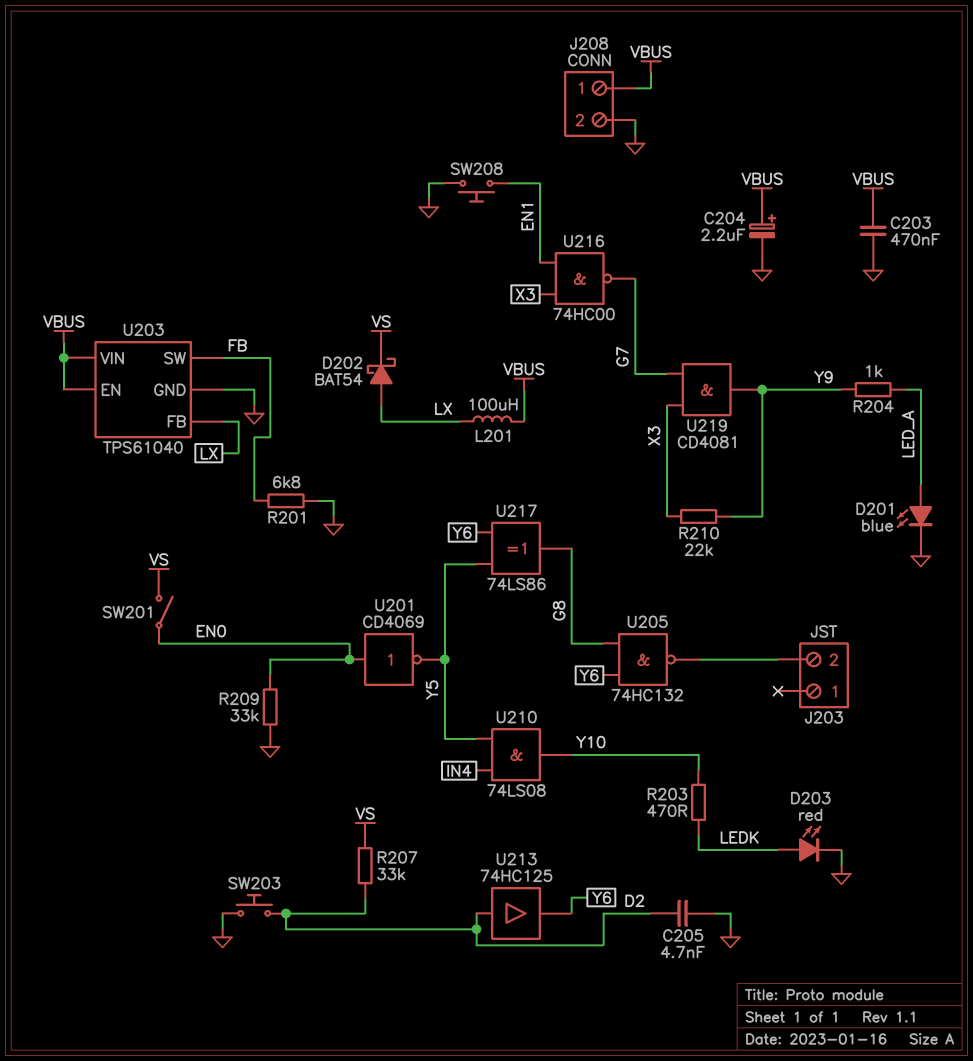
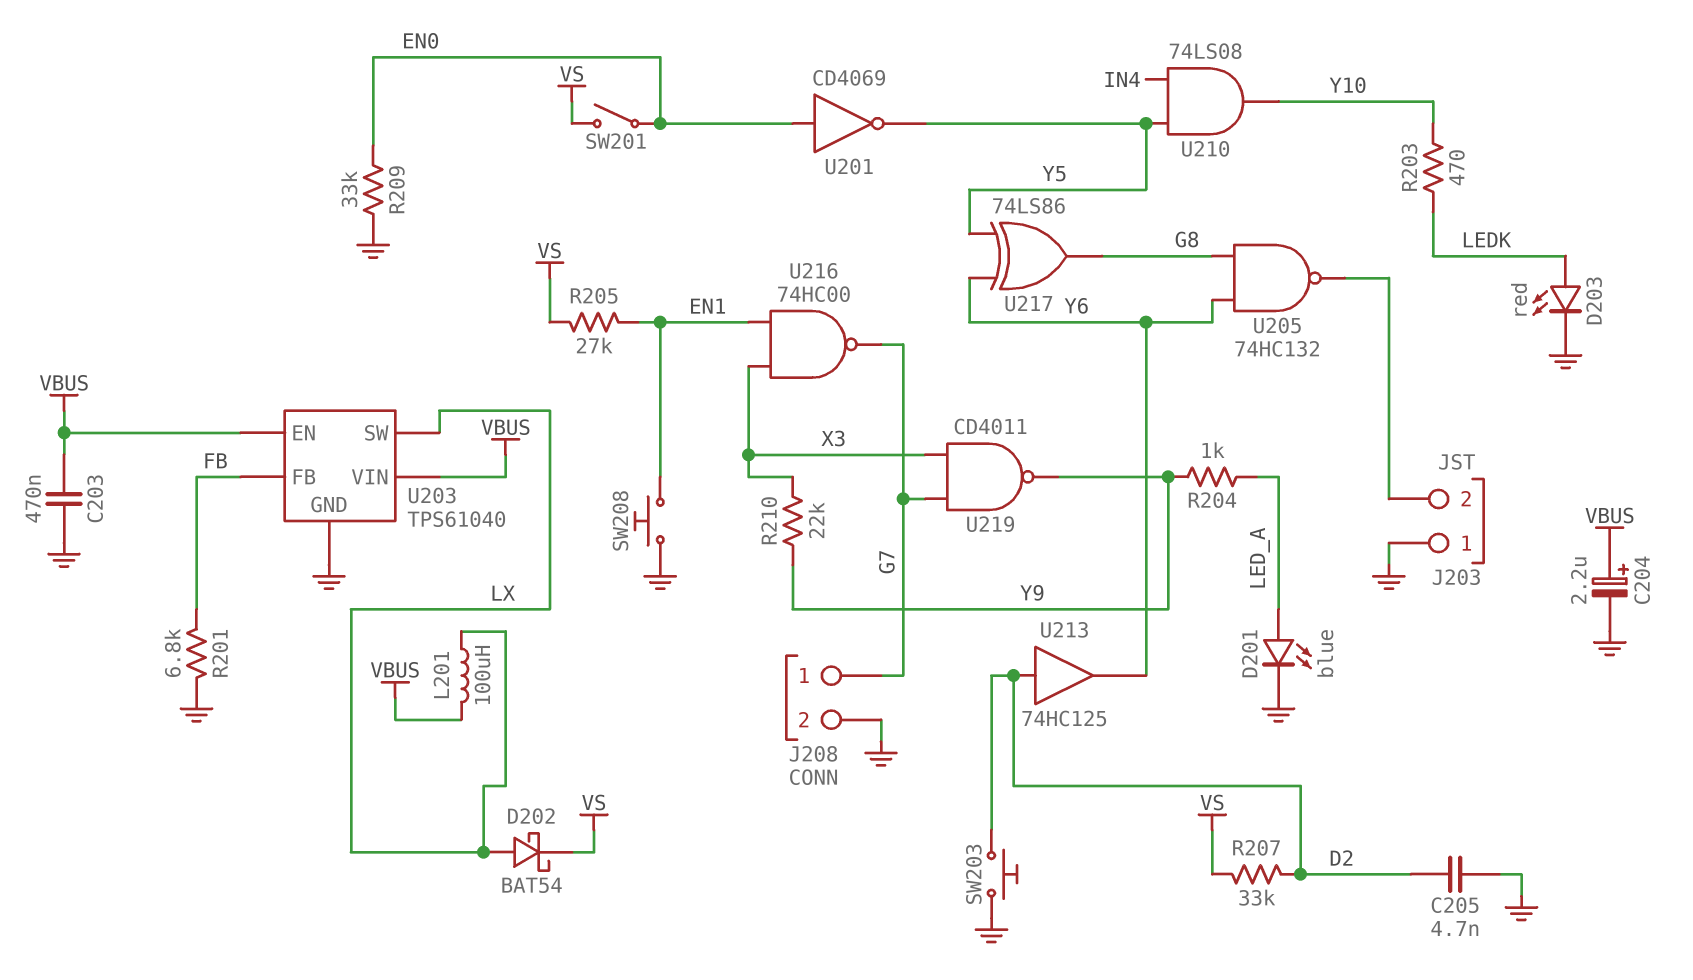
J203 pin 1: none -> GND
J208 pin 1: VBUS -> G7
R205: none -> 27k (EN1, VS)
U203 pin FB: LX -> FB
U203 pin SW: FB -> LX
U219: AND CD4081 (in G7, in X3, out Y9) -> NAND CD4011 (in G7, in X3, out Y9)

